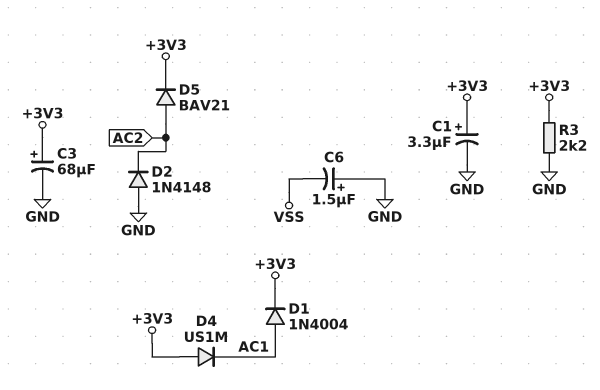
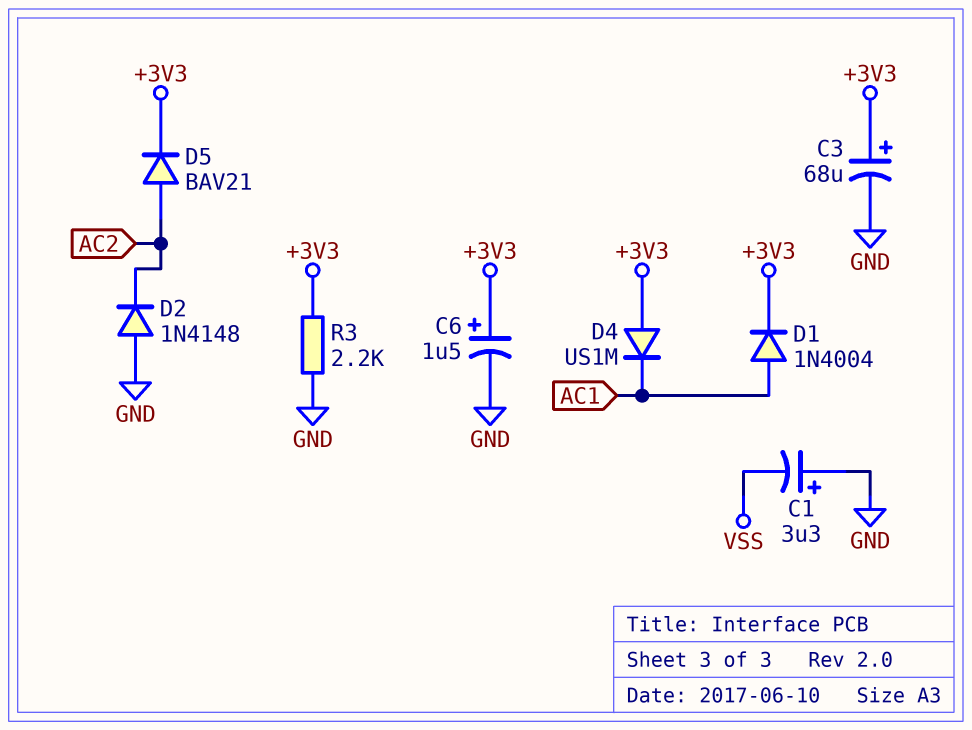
C1: 3.3uF (plus +3V3, minus GND) -> 3.3uF (plus GND, minus VSS)
C6: 1.5uF (plus GND, minus VSS) -> 1.5uF (plus +3V3, minus GND)

